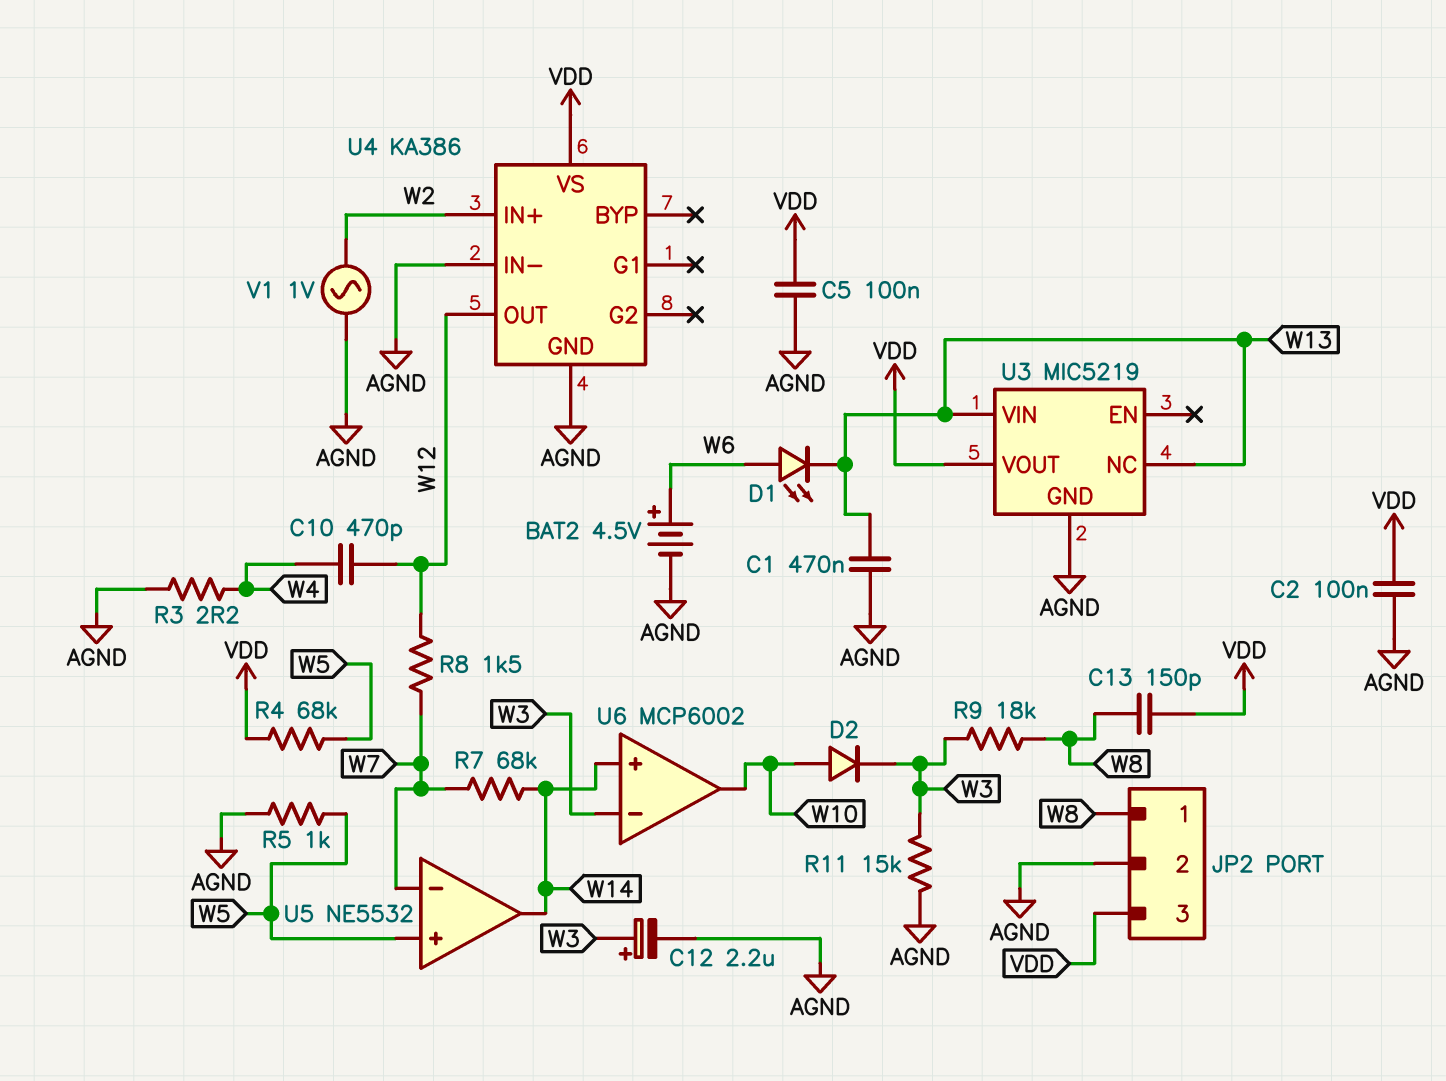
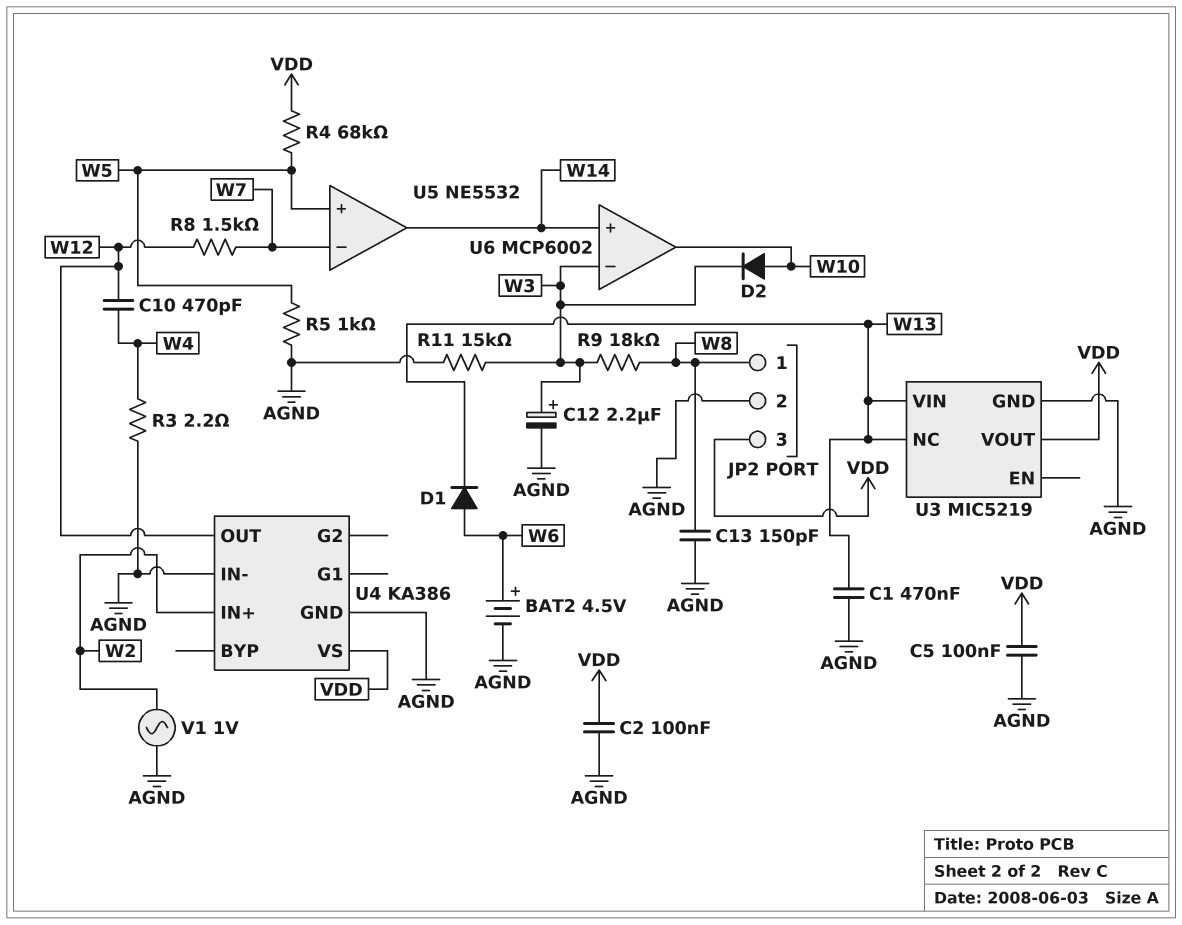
C13: 150pF (VDD, W8) -> 150pF (AGND, W8)
D1: LED (A W6, K W13) -> diode (A W6, K W13)
R7: 68k (W7, W14) -> none

